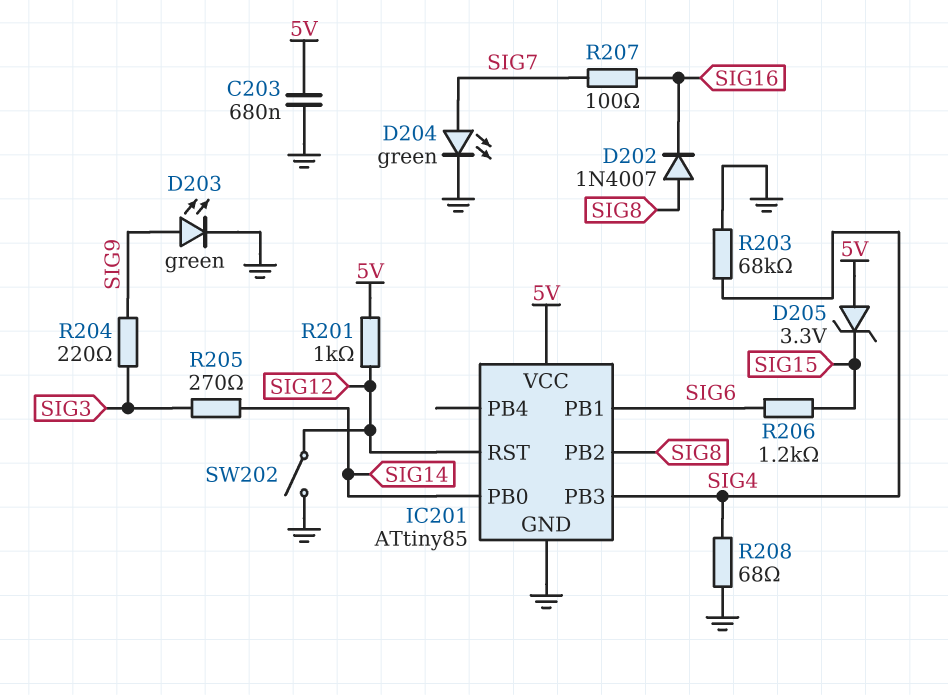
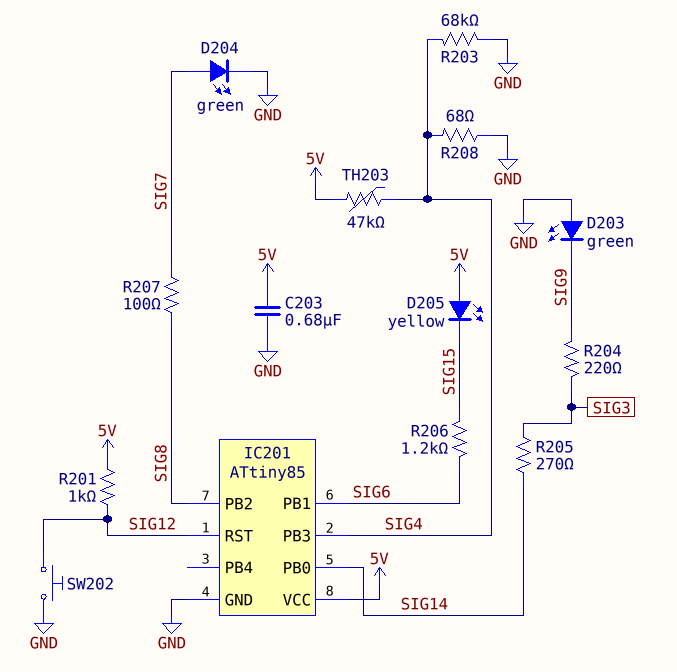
D202: diode 1N4007 (A SIG8, K SIG16) -> none
D203: LED green (A SIG9, K GND) -> LED green (A GND, K SIG9)
D205: zener 3.3V (A 5V, K SIG15) -> LED yellow (A 5V, K SIG15)
R207: 100 (SIG7, SIG16) -> 100 (SIG7, SIG8)
SW202: switch (GND, SIG12) -> button (GND, SIG12)
TH203: none -> 47k (5V, SIG4)

